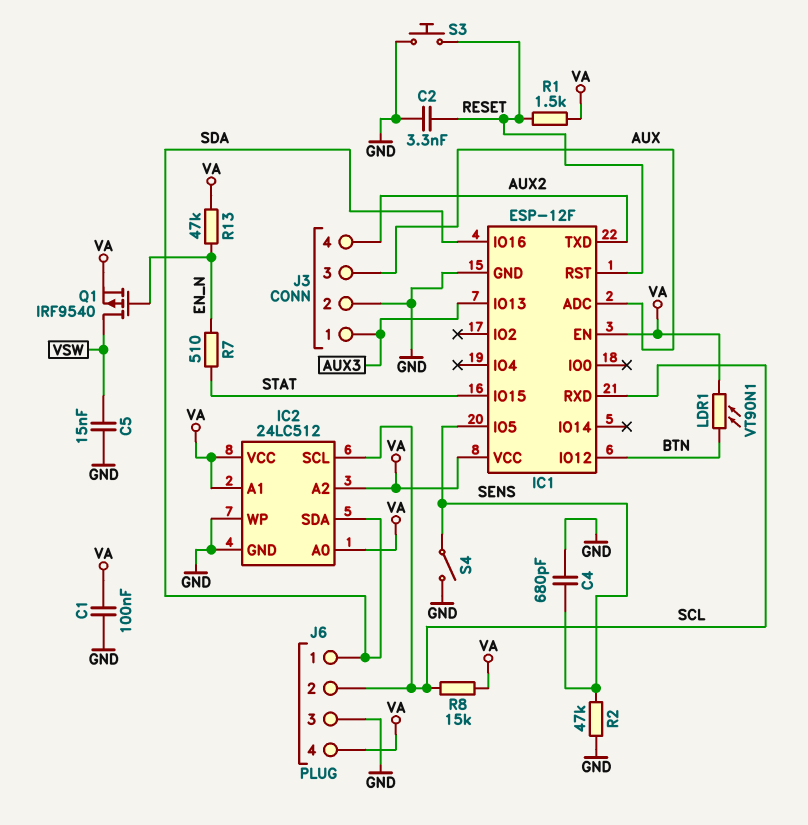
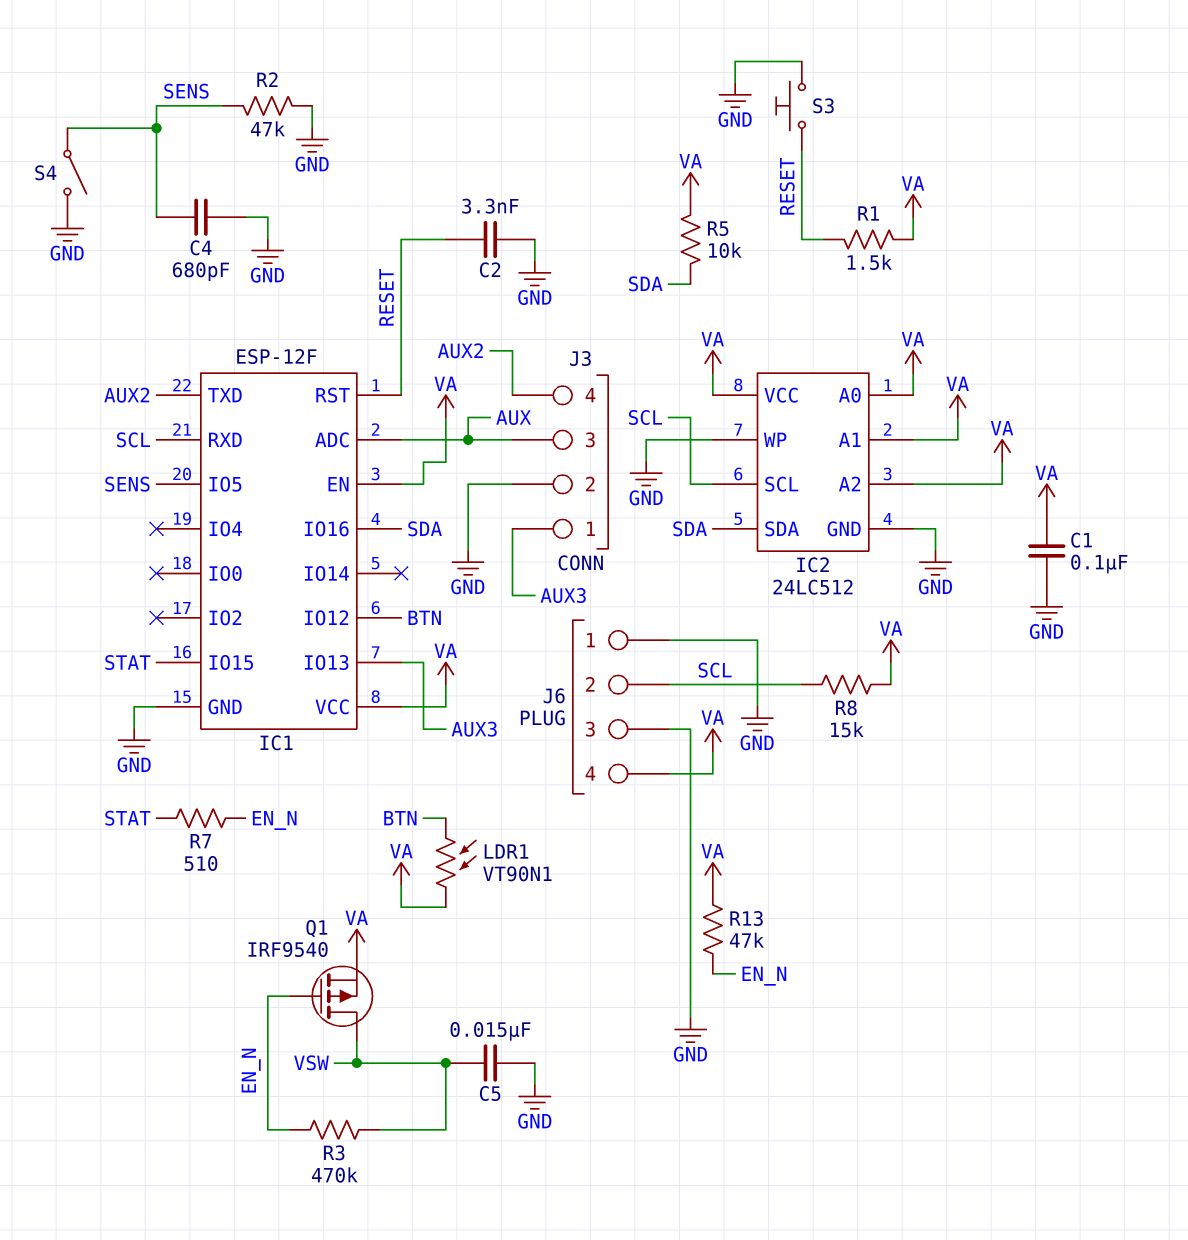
J6 pin 1: SDA -> GND
R3: none -> 470k (EN_N, VSW)
R5: none -> 10k (SDA, VA)

